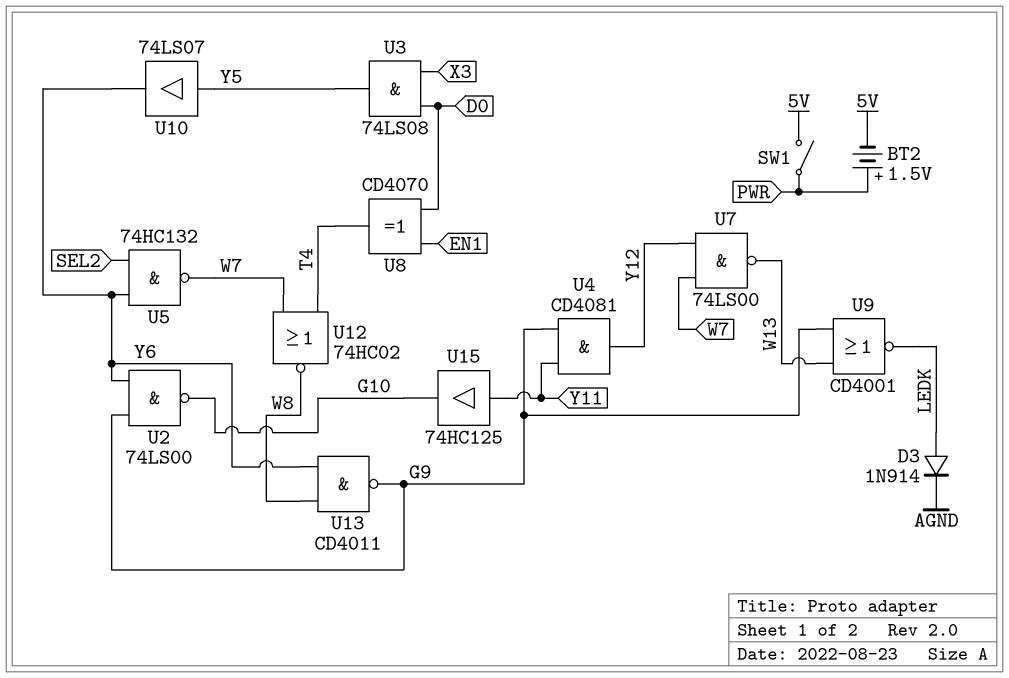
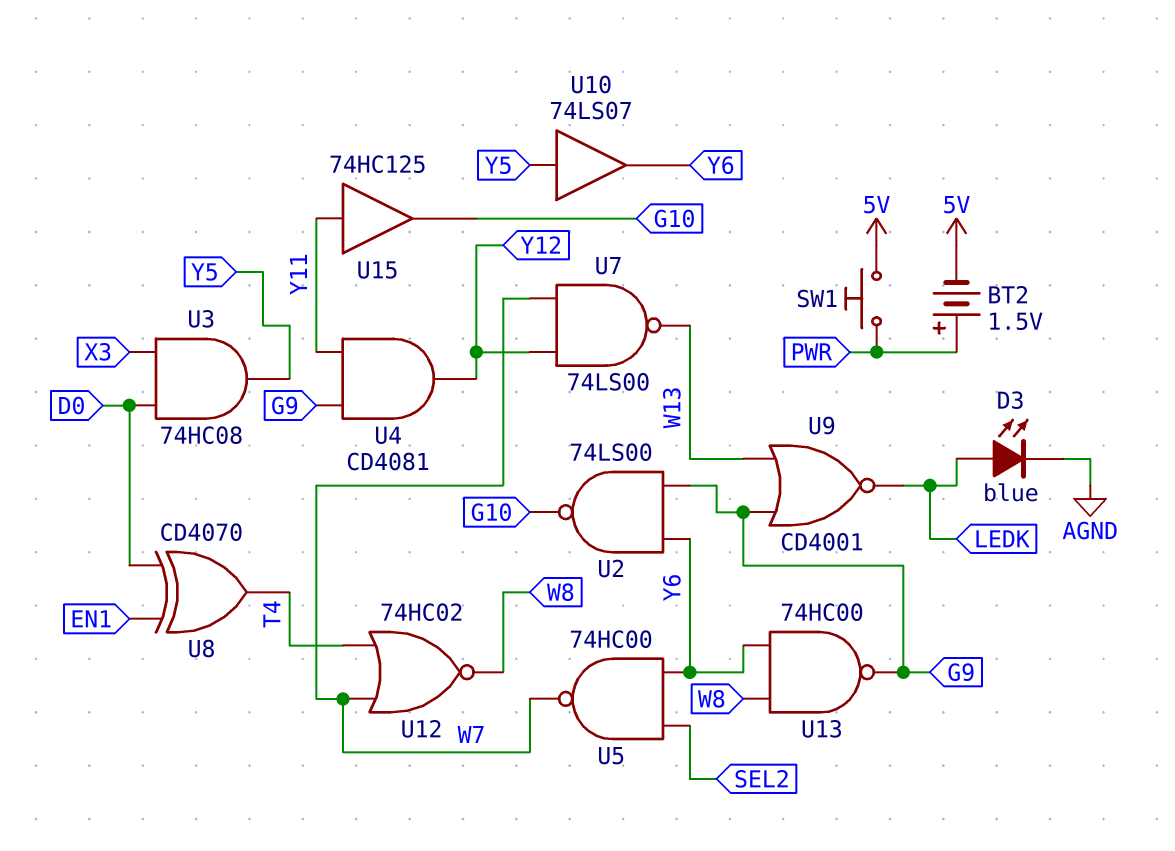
D3: diode 1N914 (A LEDK, K AGND) -> LED blue (A LEDK, K AGND)
SW1: switch (5V, PWR) -> button (5V, PWR)
U3: AND 74LS08 (in D0, in X3, out Y5) -> AND 74HC08 (in D0, in X3, out Y5)
U5: NAND 74HC132 (in SEL2, in Y6, out W7) -> NAND 74HC00 (in SEL2, in Y6, out W7)
U13: NAND CD4011 (in W8, in Y6, out G9) -> NAND 74HC00 (in W8, in Y6, out G9)

